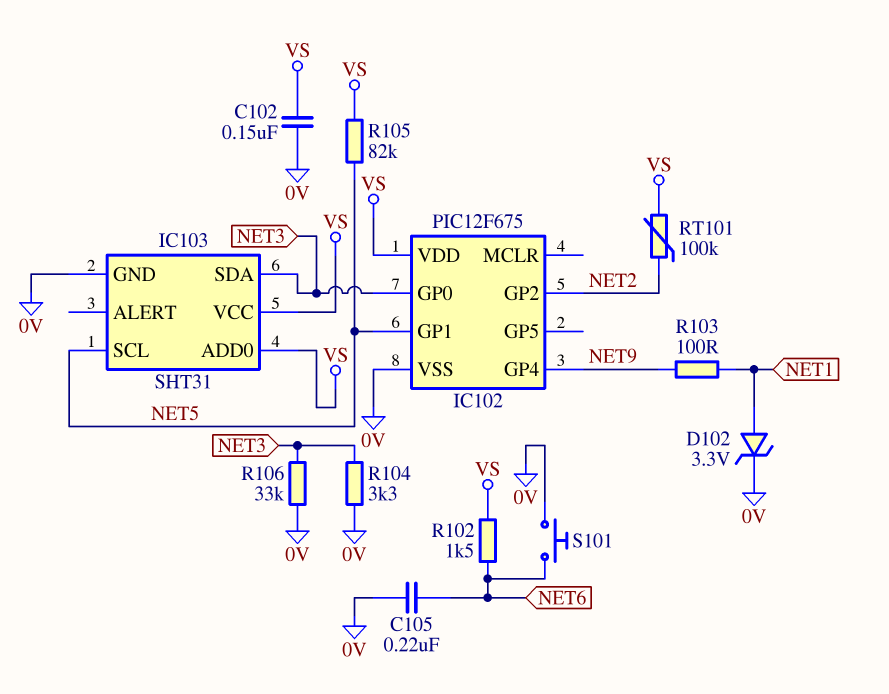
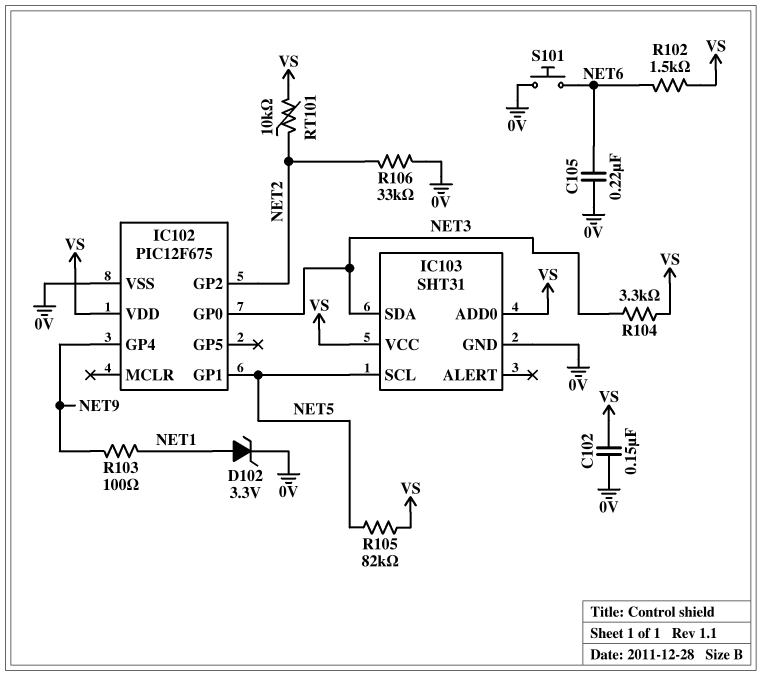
R104: 3.3k (0V, NET3) -> 3.3k (NET3, VS)
R106: 33k (0V, NET3) -> 33k (0V, NET2)
RT101: 100k (NET2, VS) -> 10k (NET2, VS)

